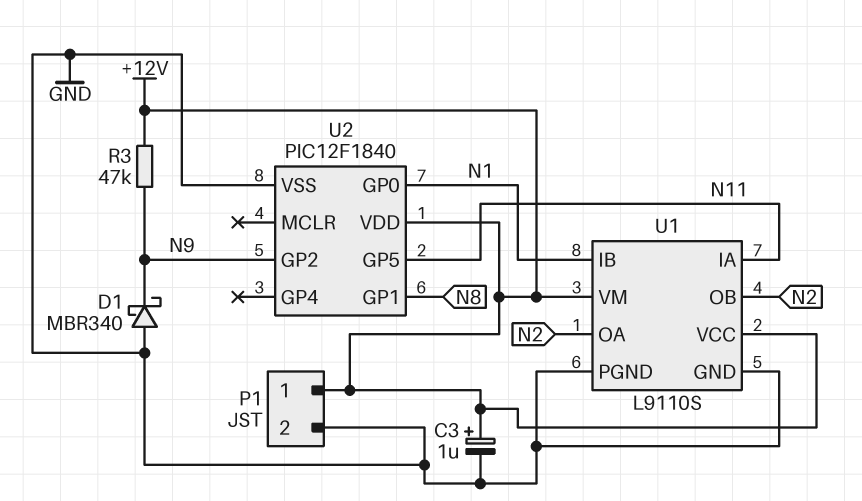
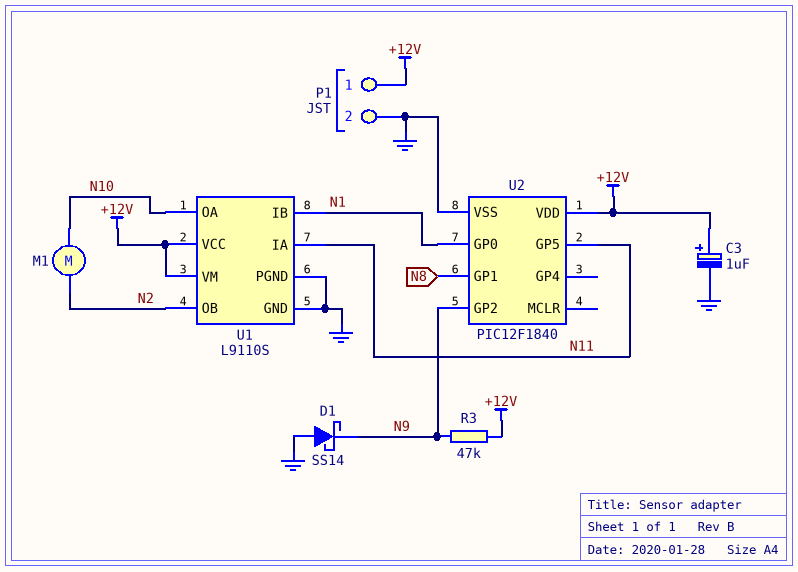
D1: schottky MBR340 (A GND, K N9) -> schottky SS14 (A GND, K N9)
M1: none -> motor (N2, N10)
U1 pin OA: N2 -> N10

